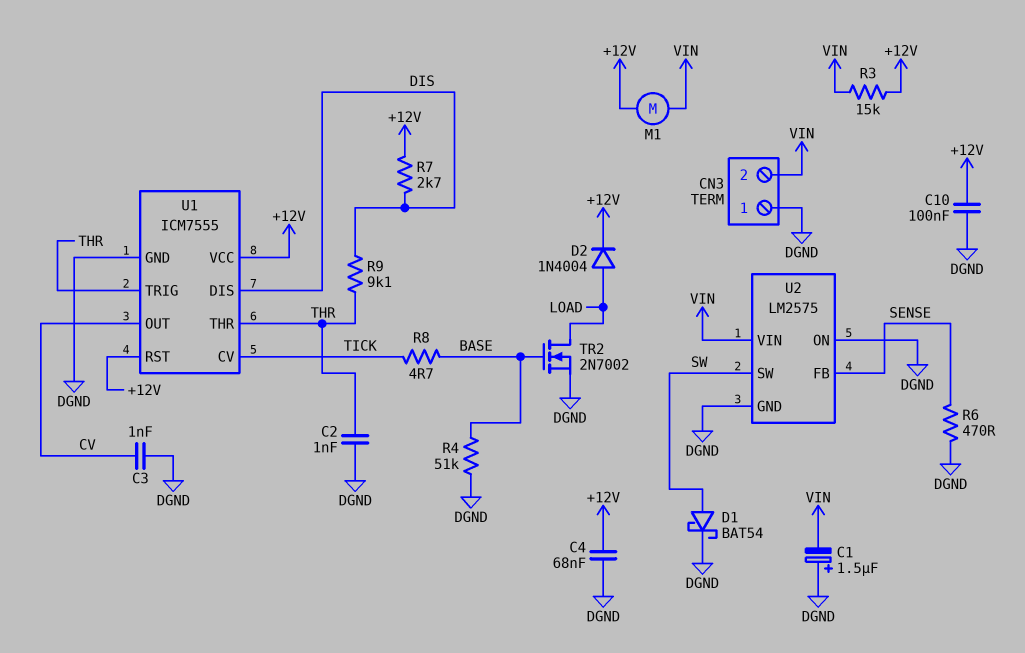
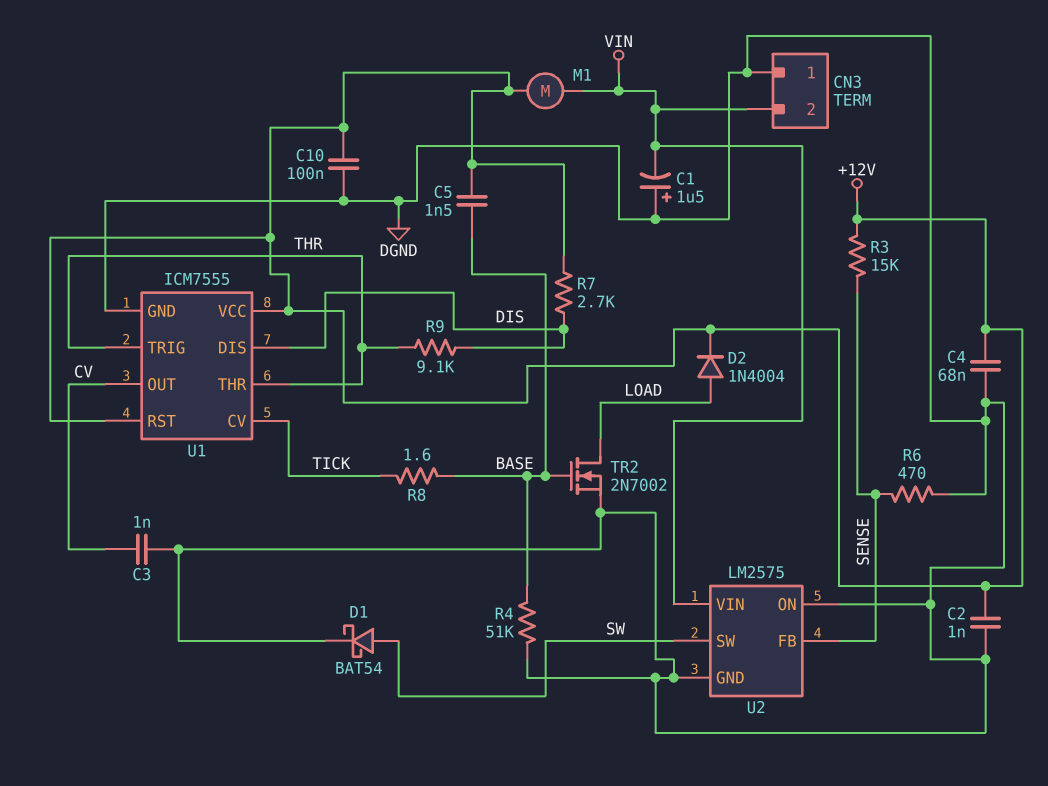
C2: 1nF (DGND, THR) -> 1nF (+12V, DGND)
C5: none -> 1.5nF (+12V, BASE)
R3: 15k (+12V, VIN) -> 15k (+12V, SENSE)
R8: 4.7 (BASE, TICK) -> 1.6 (BASE, TICK)

